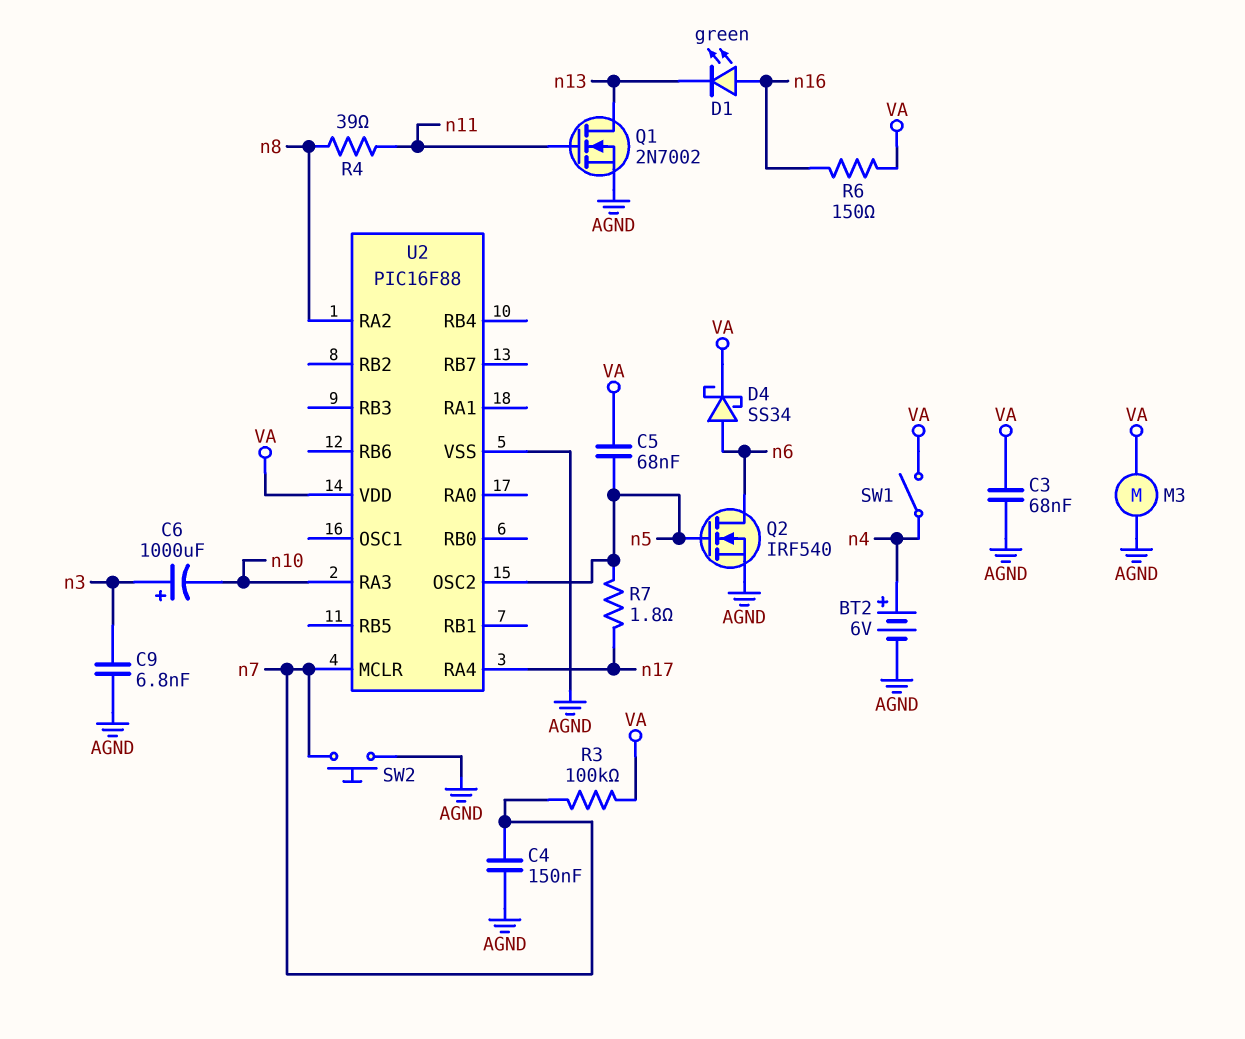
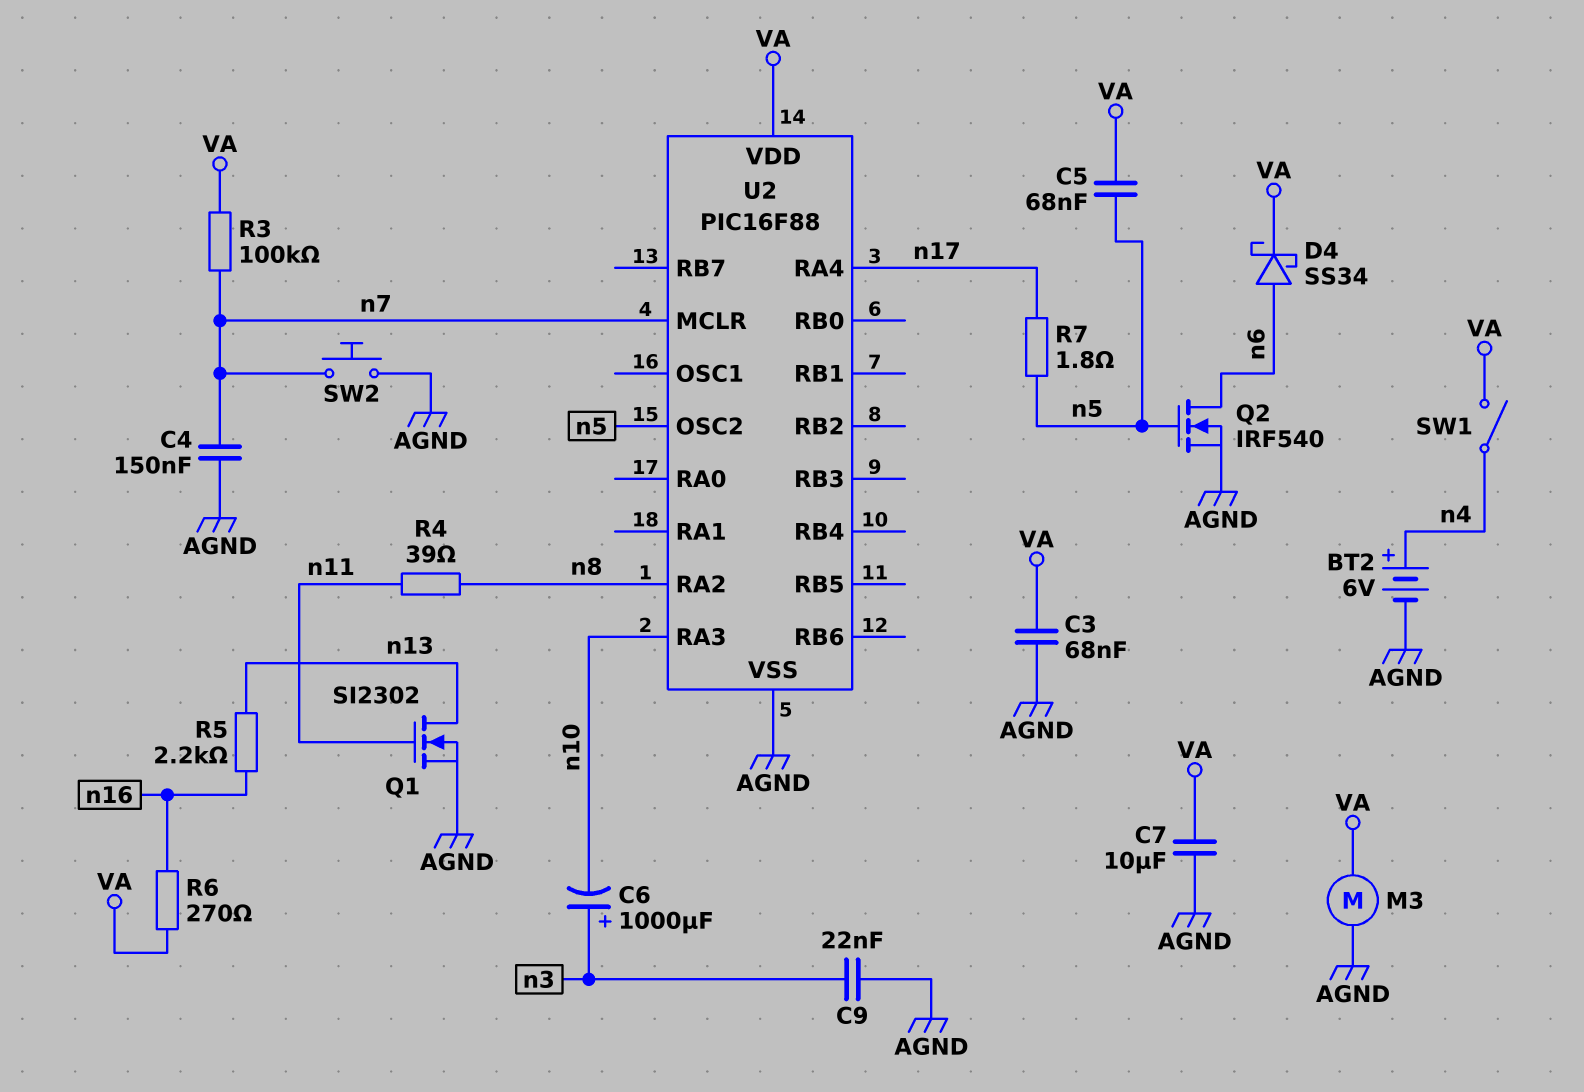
C7: none -> 10uF (AGND, VA)
C9: 6.8nF (AGND, n3) -> 22nF (AGND, n3)
D1: LED green (A n16, K n13) -> none
Q1: NMOS 2N7002 (G n11, D n13, S AGND) -> NMOS SI2302 (G n11, D n13, S AGND)
R5: none -> 2.2k (n13, n16)
R6: 150 (VA, n16) -> 270 (VA, n16)

